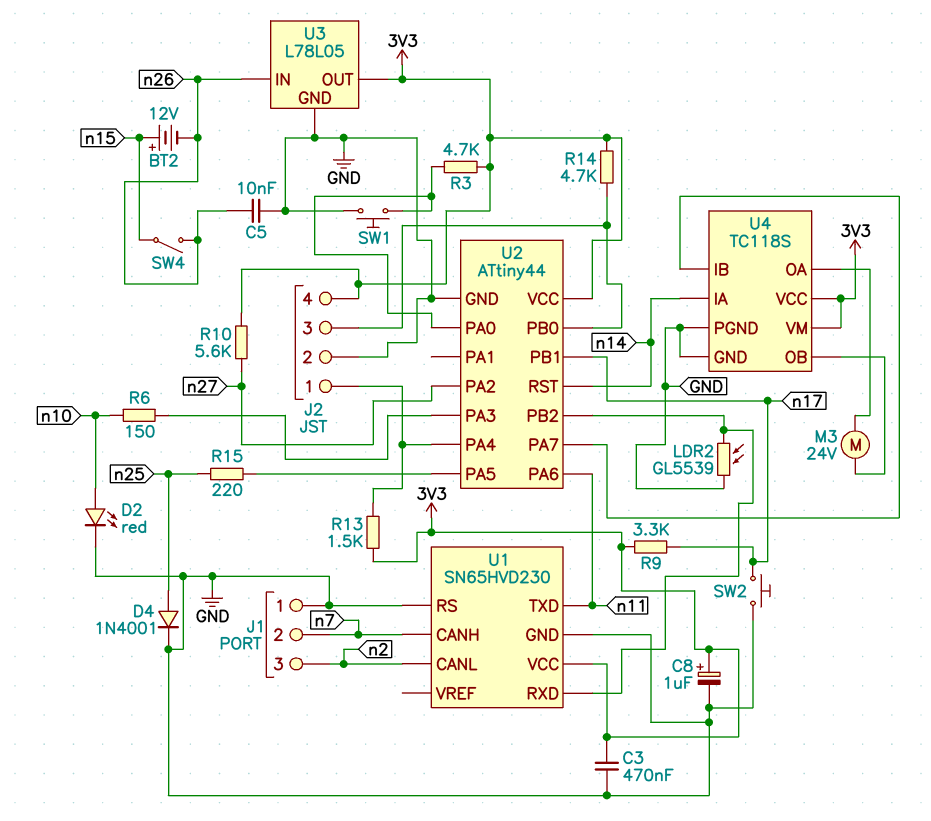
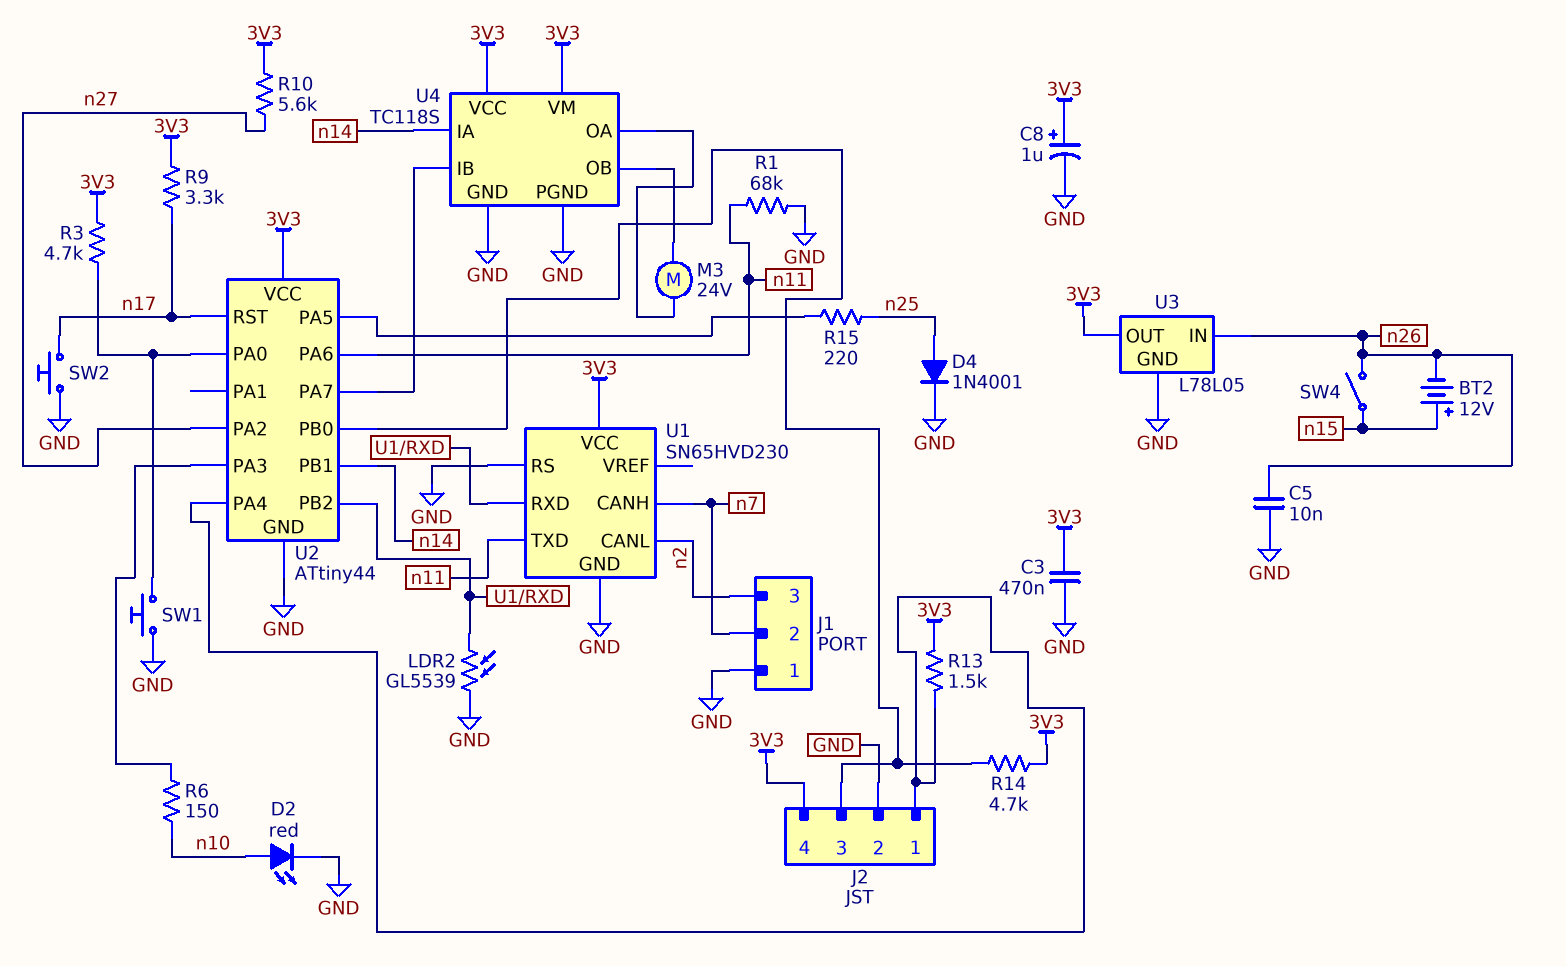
R1: none -> 68k (GND, n11)
U2 pin PB1: n17 -> n14
U2 pin RST: n14 -> n17

